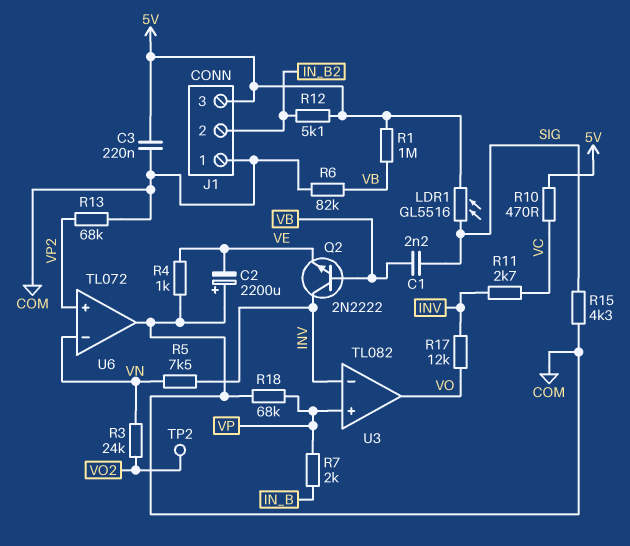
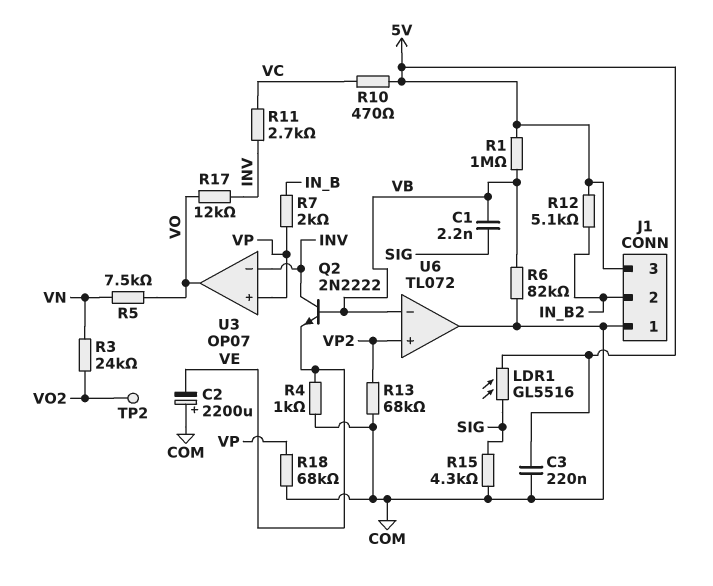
R5: 7.5k (INV, VN) -> 7.5k (VN, VO)
U3: TL082 -> OP07
U6 pin in-: VN -> VB

